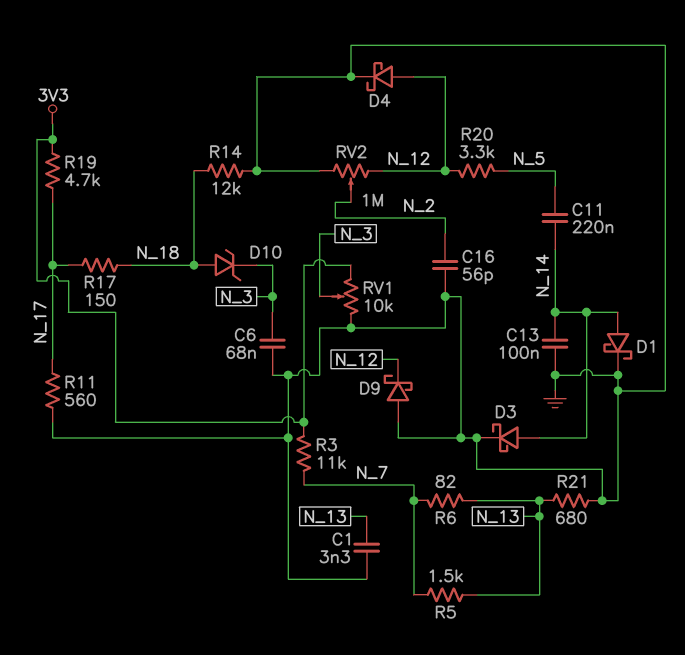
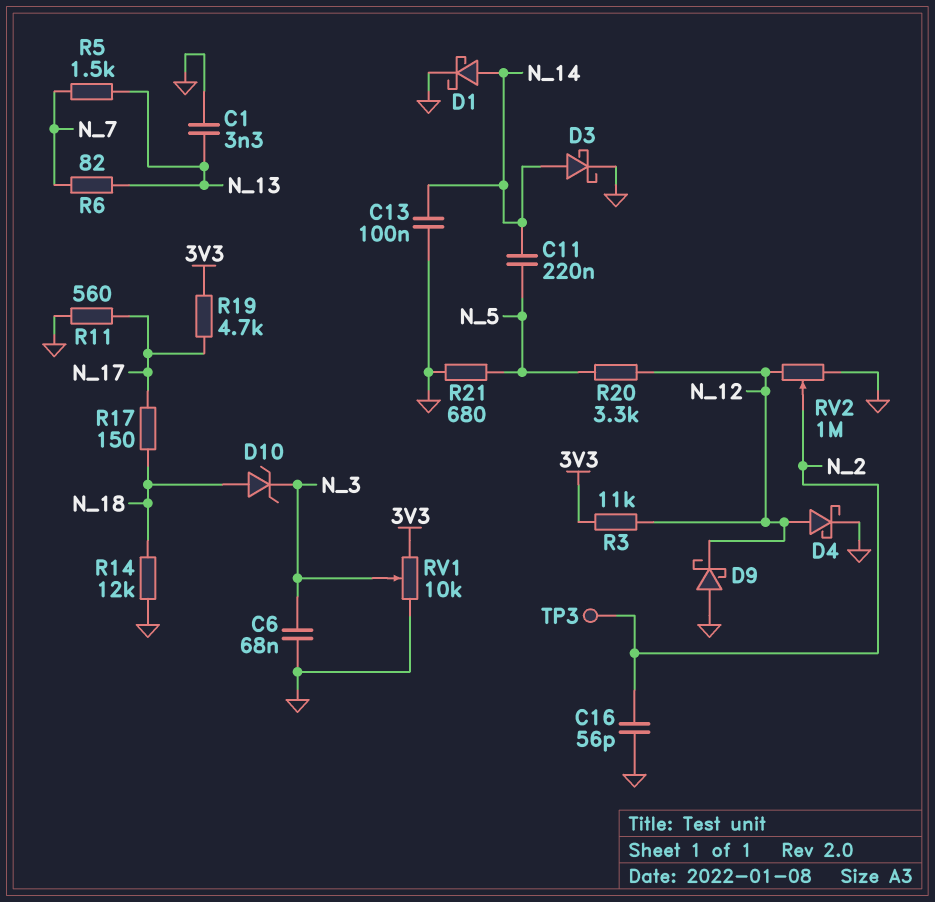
R3: 11k (3V3, N_7) -> 11k (3V3, N_12)
R21: 680 (GND, N_13) -> 680 (GND, N_5)
TP3: none -> test point (N_2)

